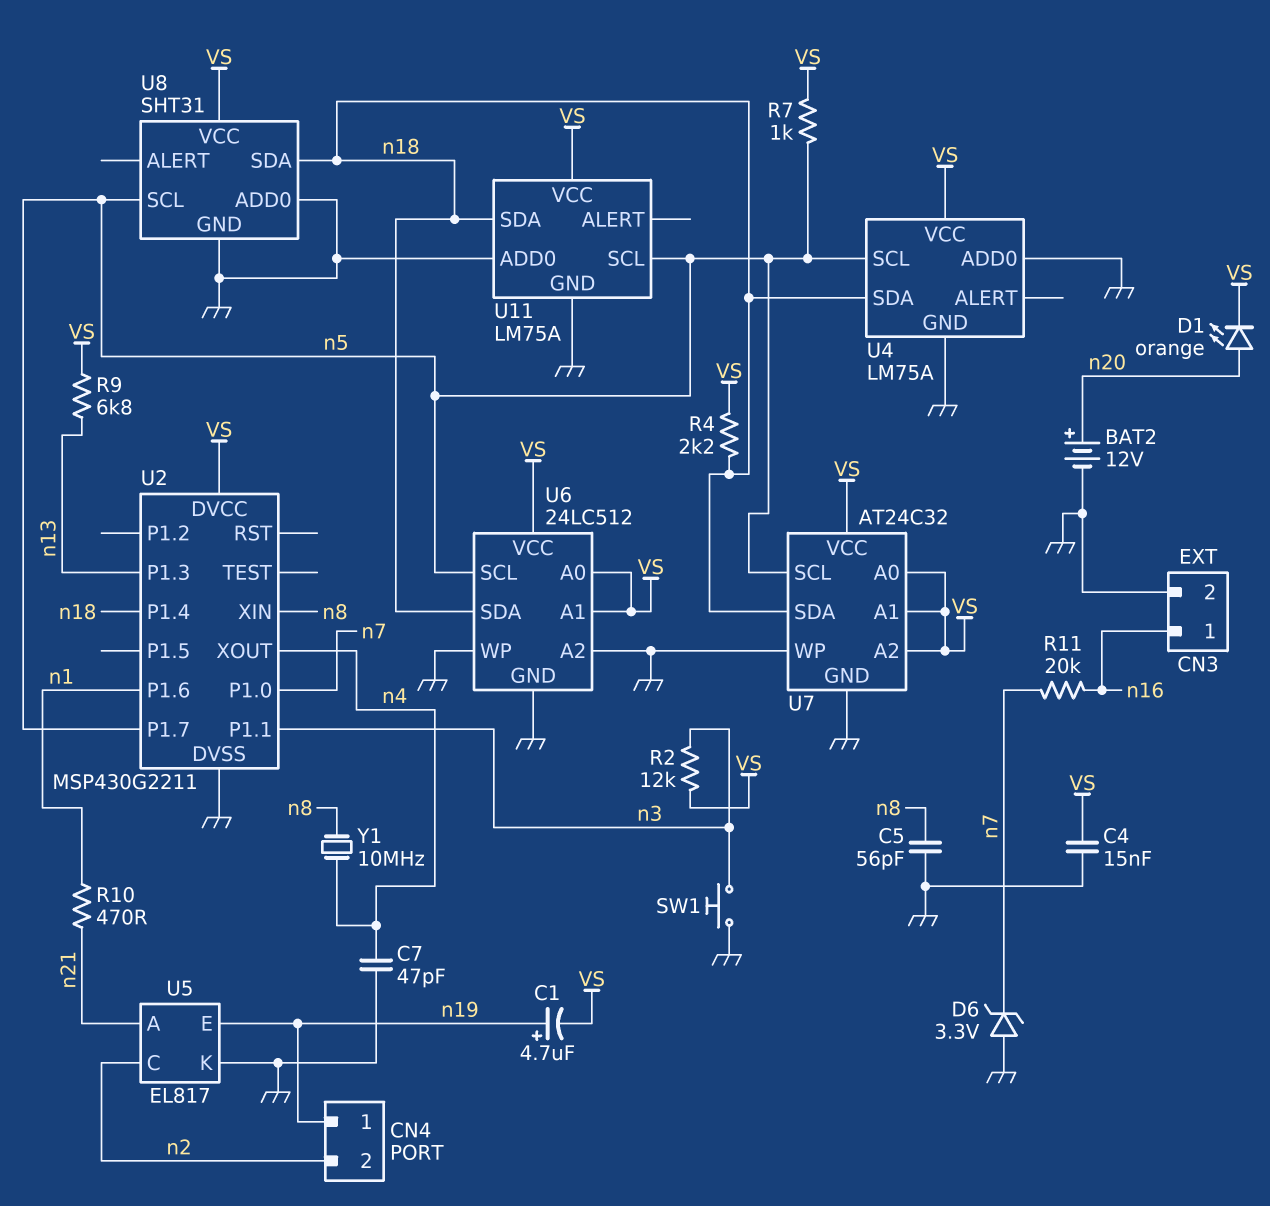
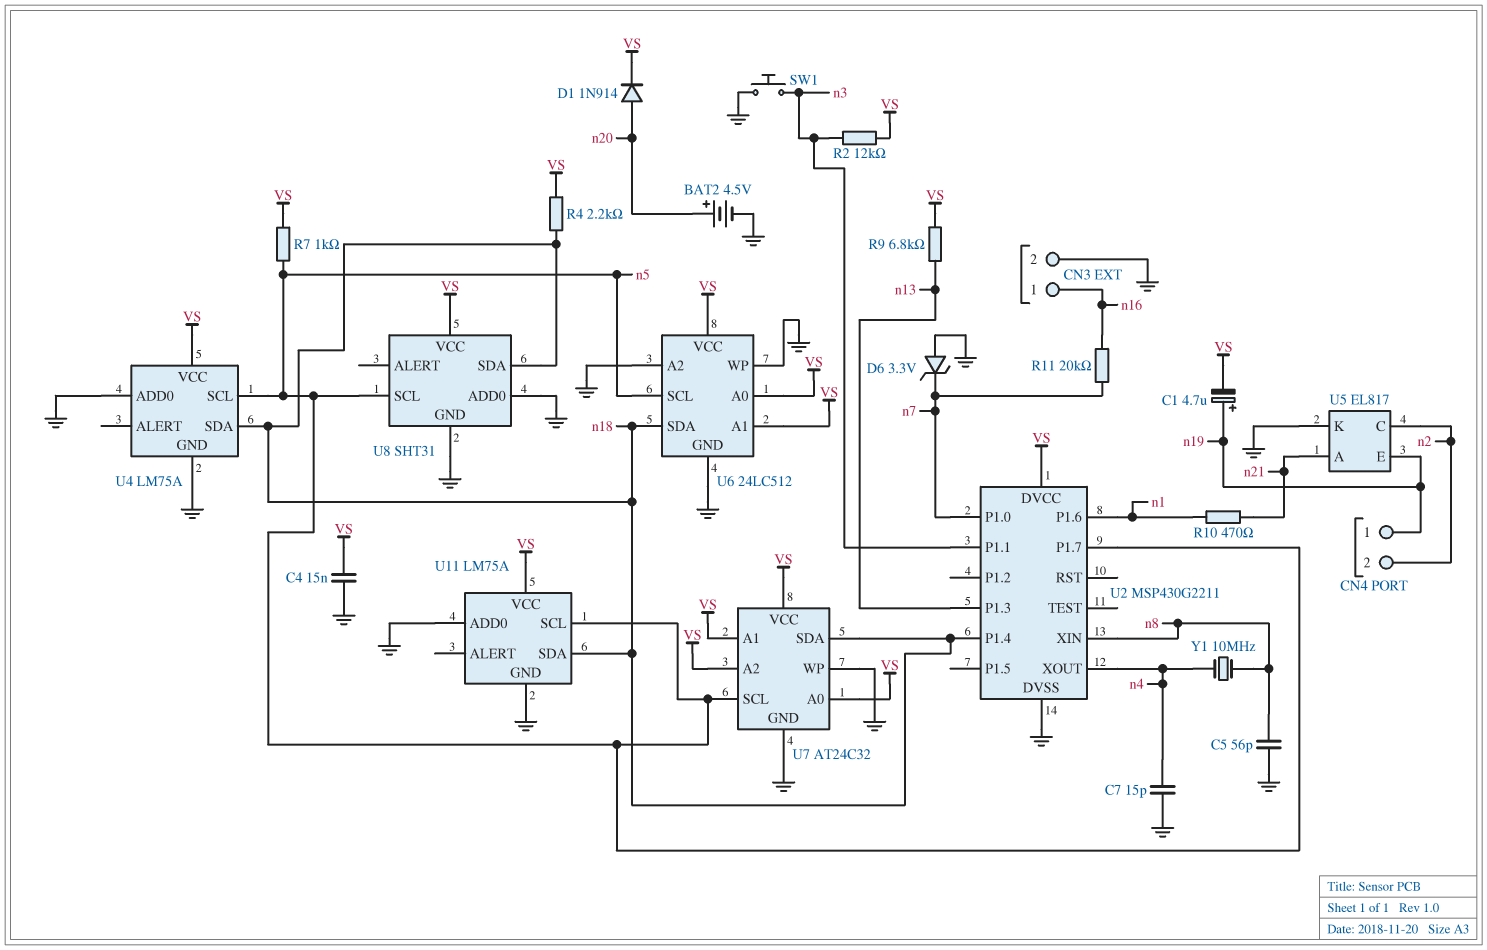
BAT2: 12V (plus n20, minus GND) -> 4.5V (plus n20, minus GND)
C7: 47pF (GND, n4) -> 15pF (GND, n4)
D1: LED orange (A n20, K VS) -> diode 1N914 (A n20, K VS)

